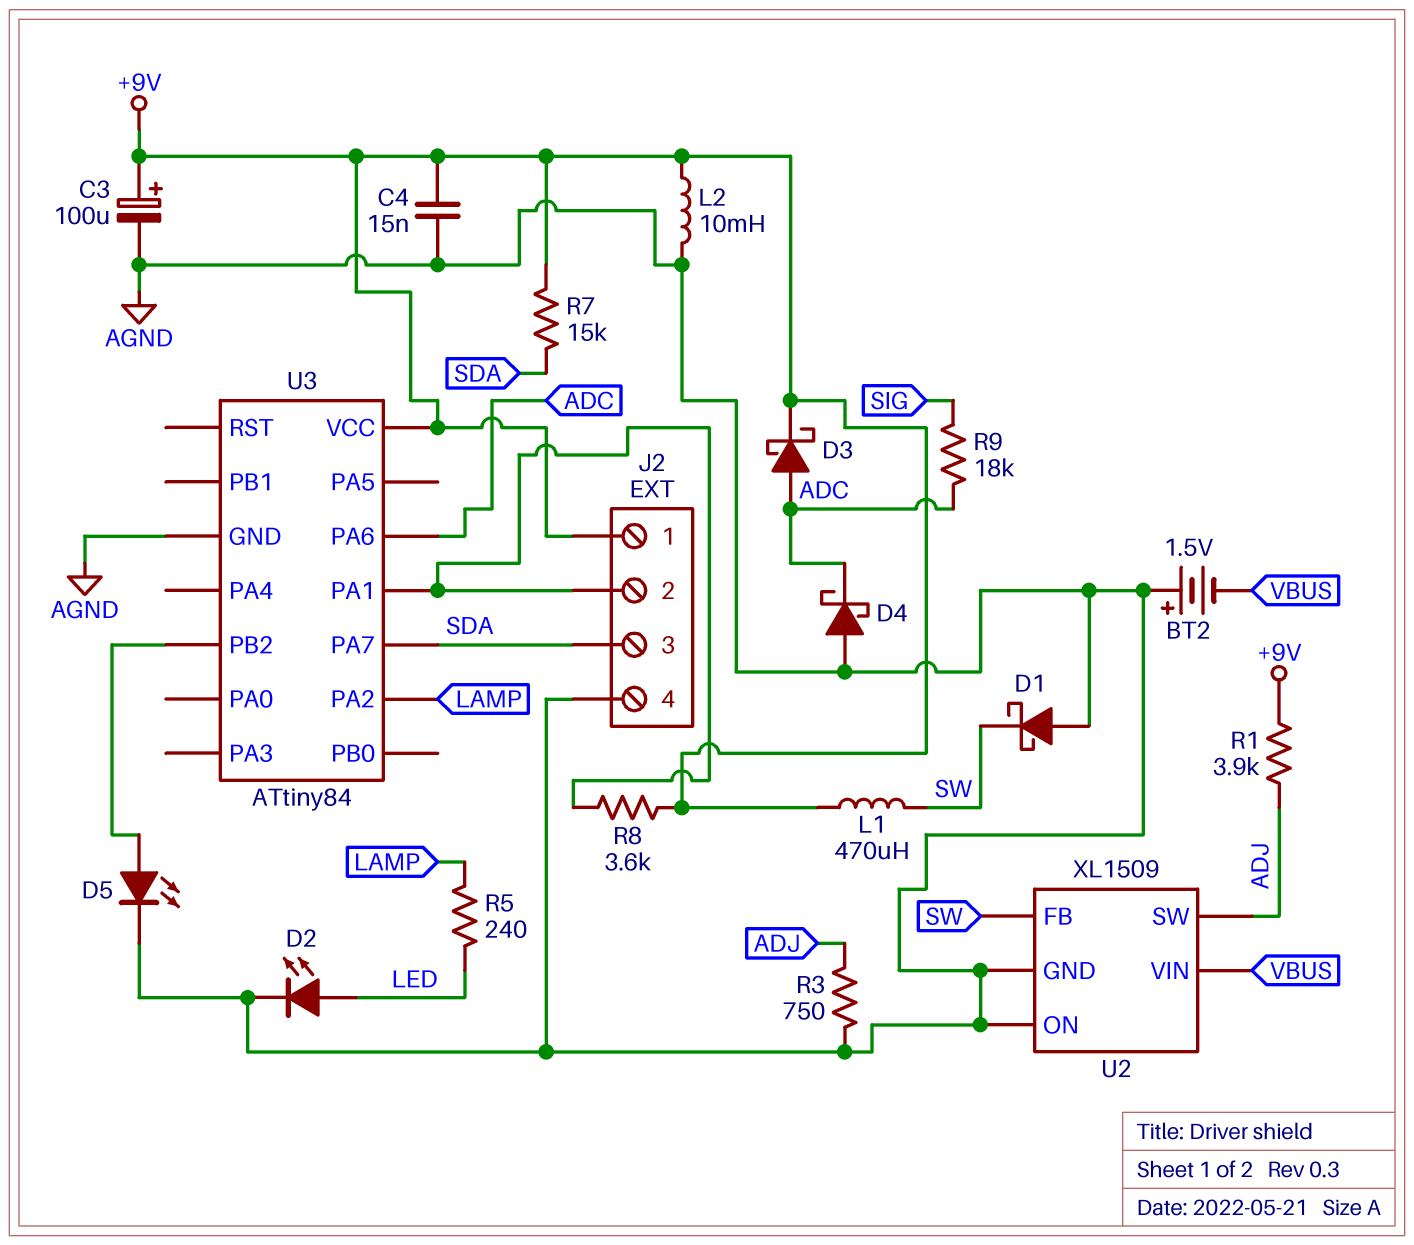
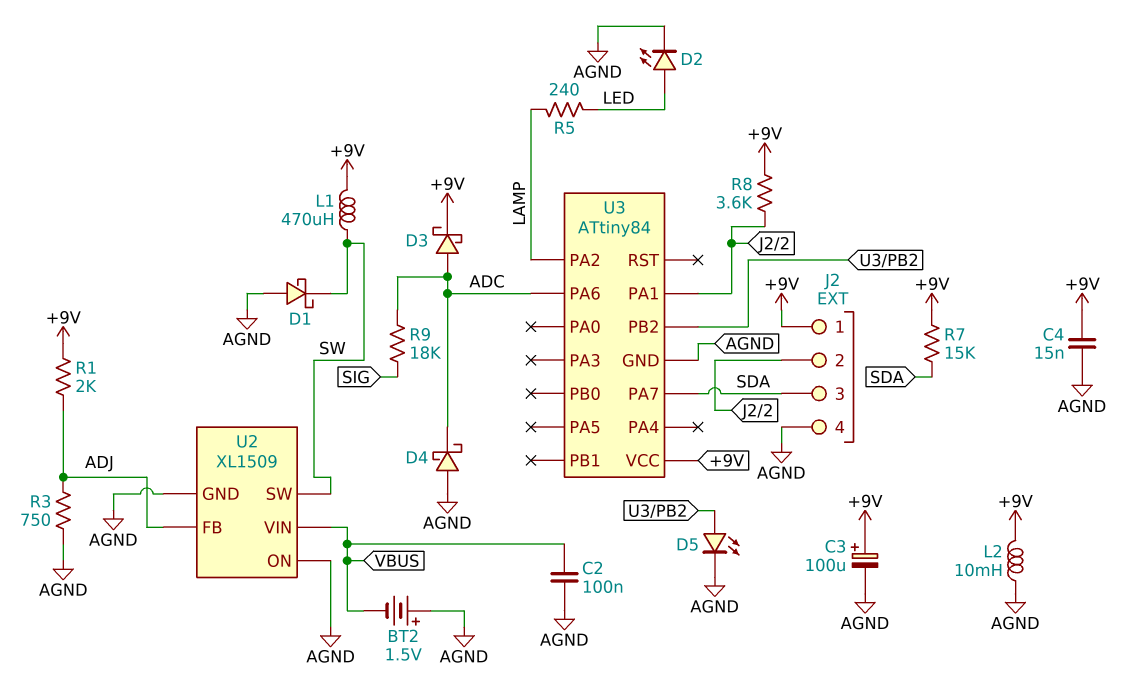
C2: none -> 100nF (AGND, VBUS)
R1: 3.9k (+9V, ADJ) -> 2k (+9V, ADJ)
U2 pin FB: SW -> ADJ
U2 pin SW: ADJ -> SW

